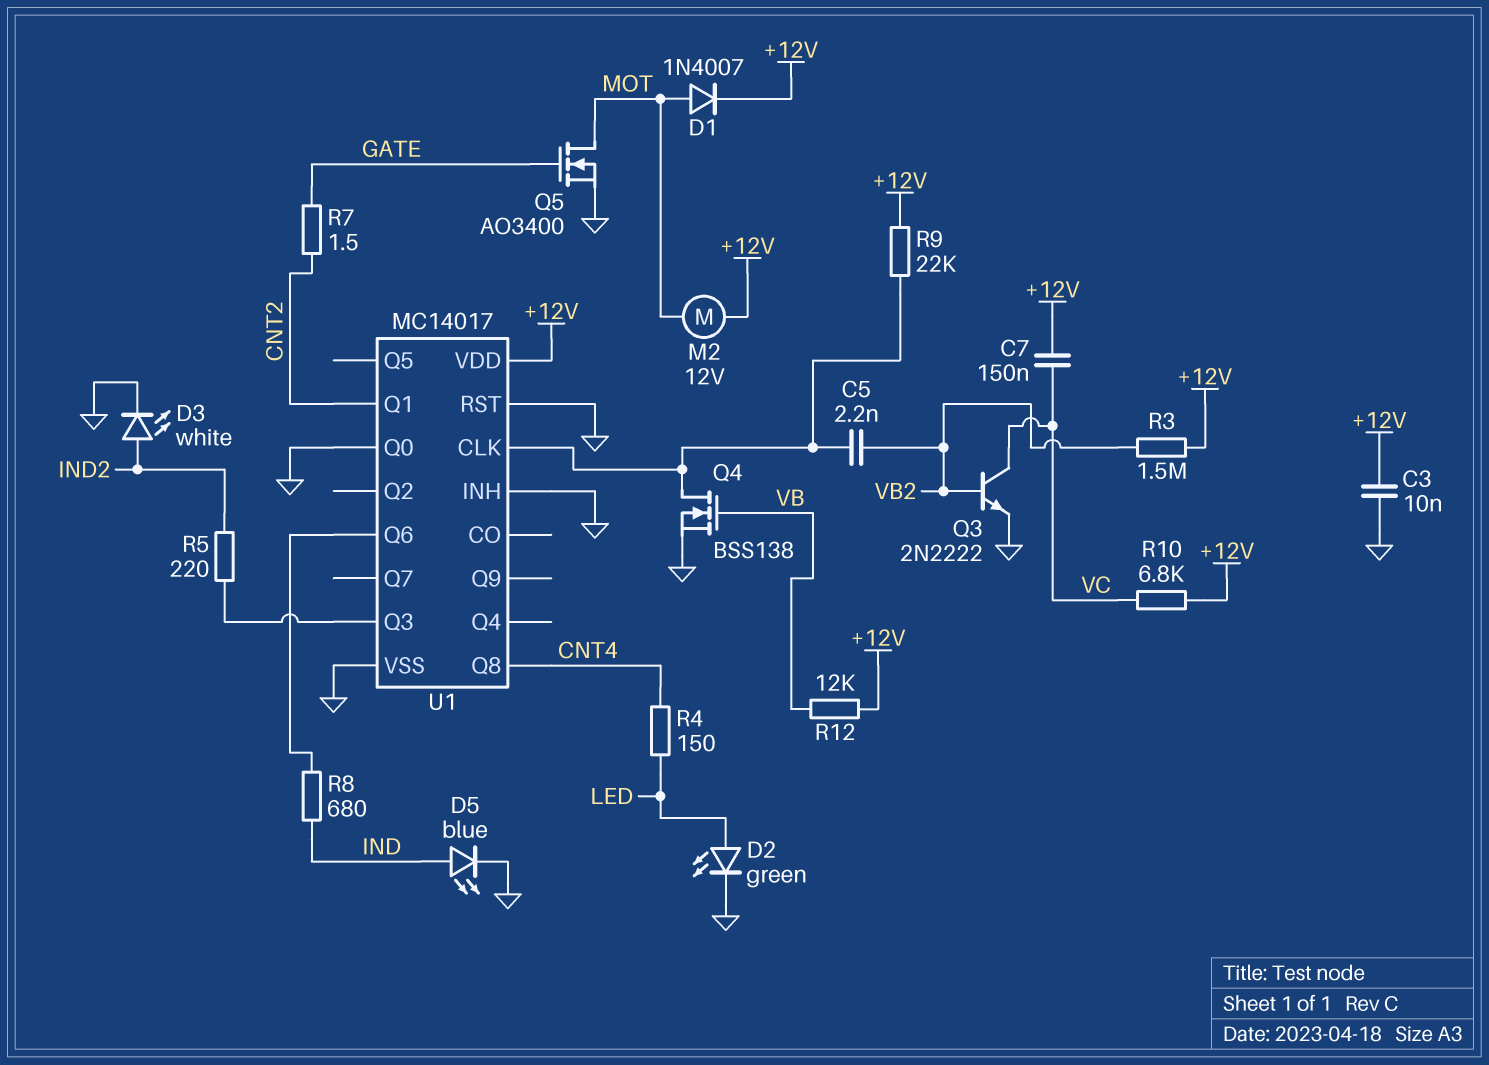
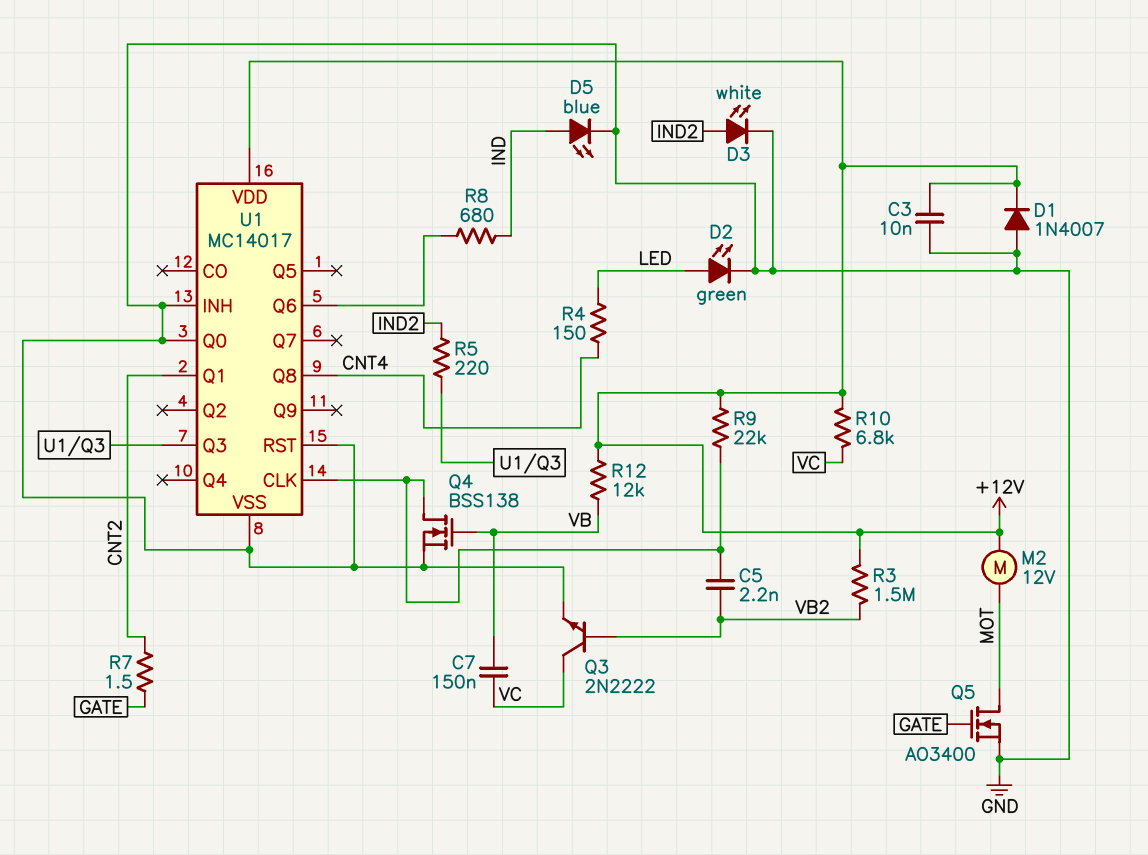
C7: 150nF (+12V, VC) -> 150nF (VB, VC)
D1: diode 1N4007 (A MOT, K +12V) -> diode 1N4007 (A GND, K +12V)

